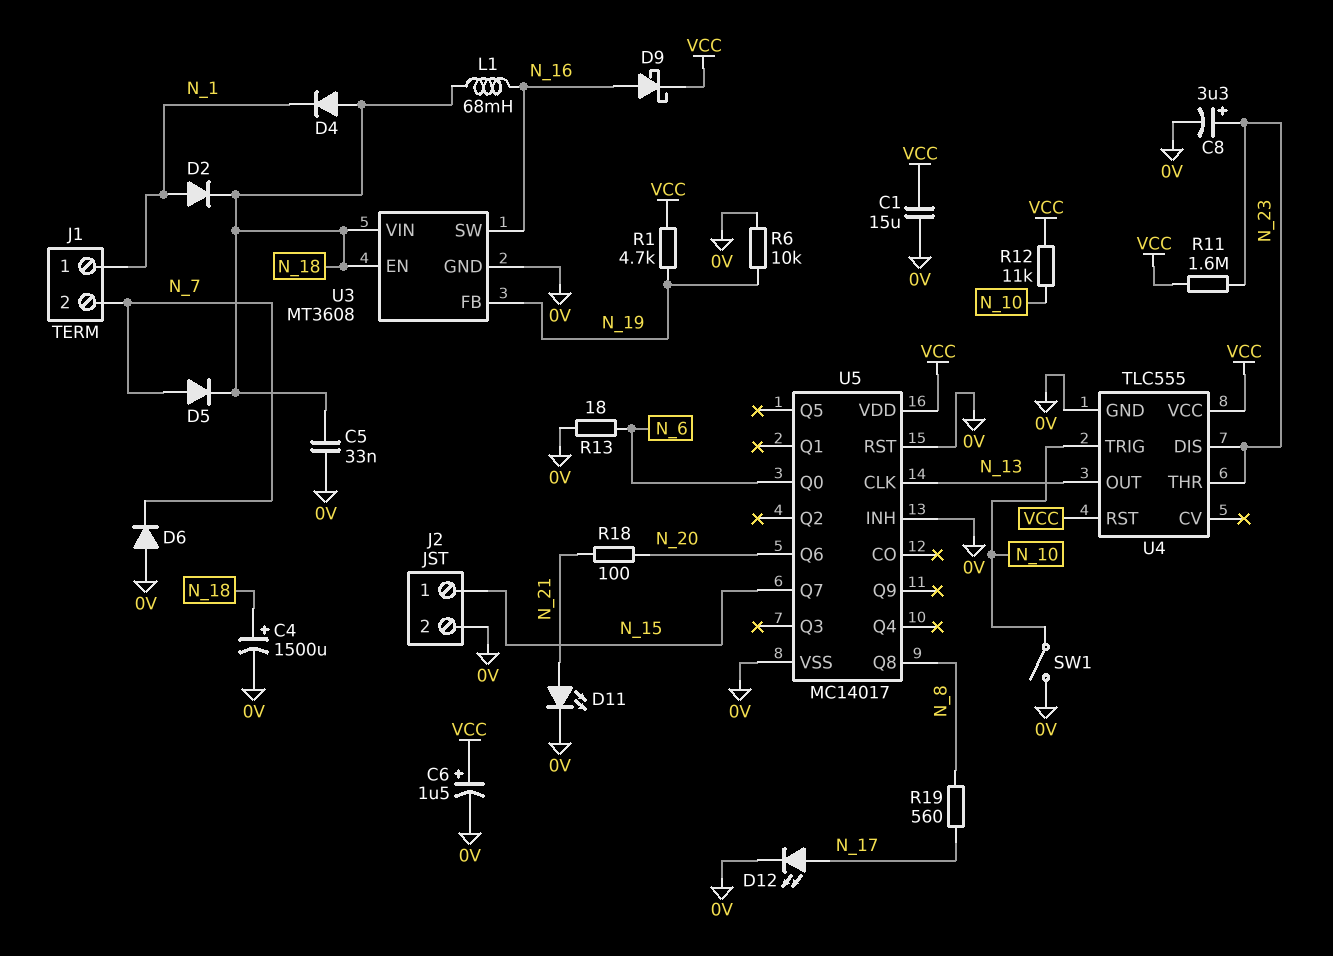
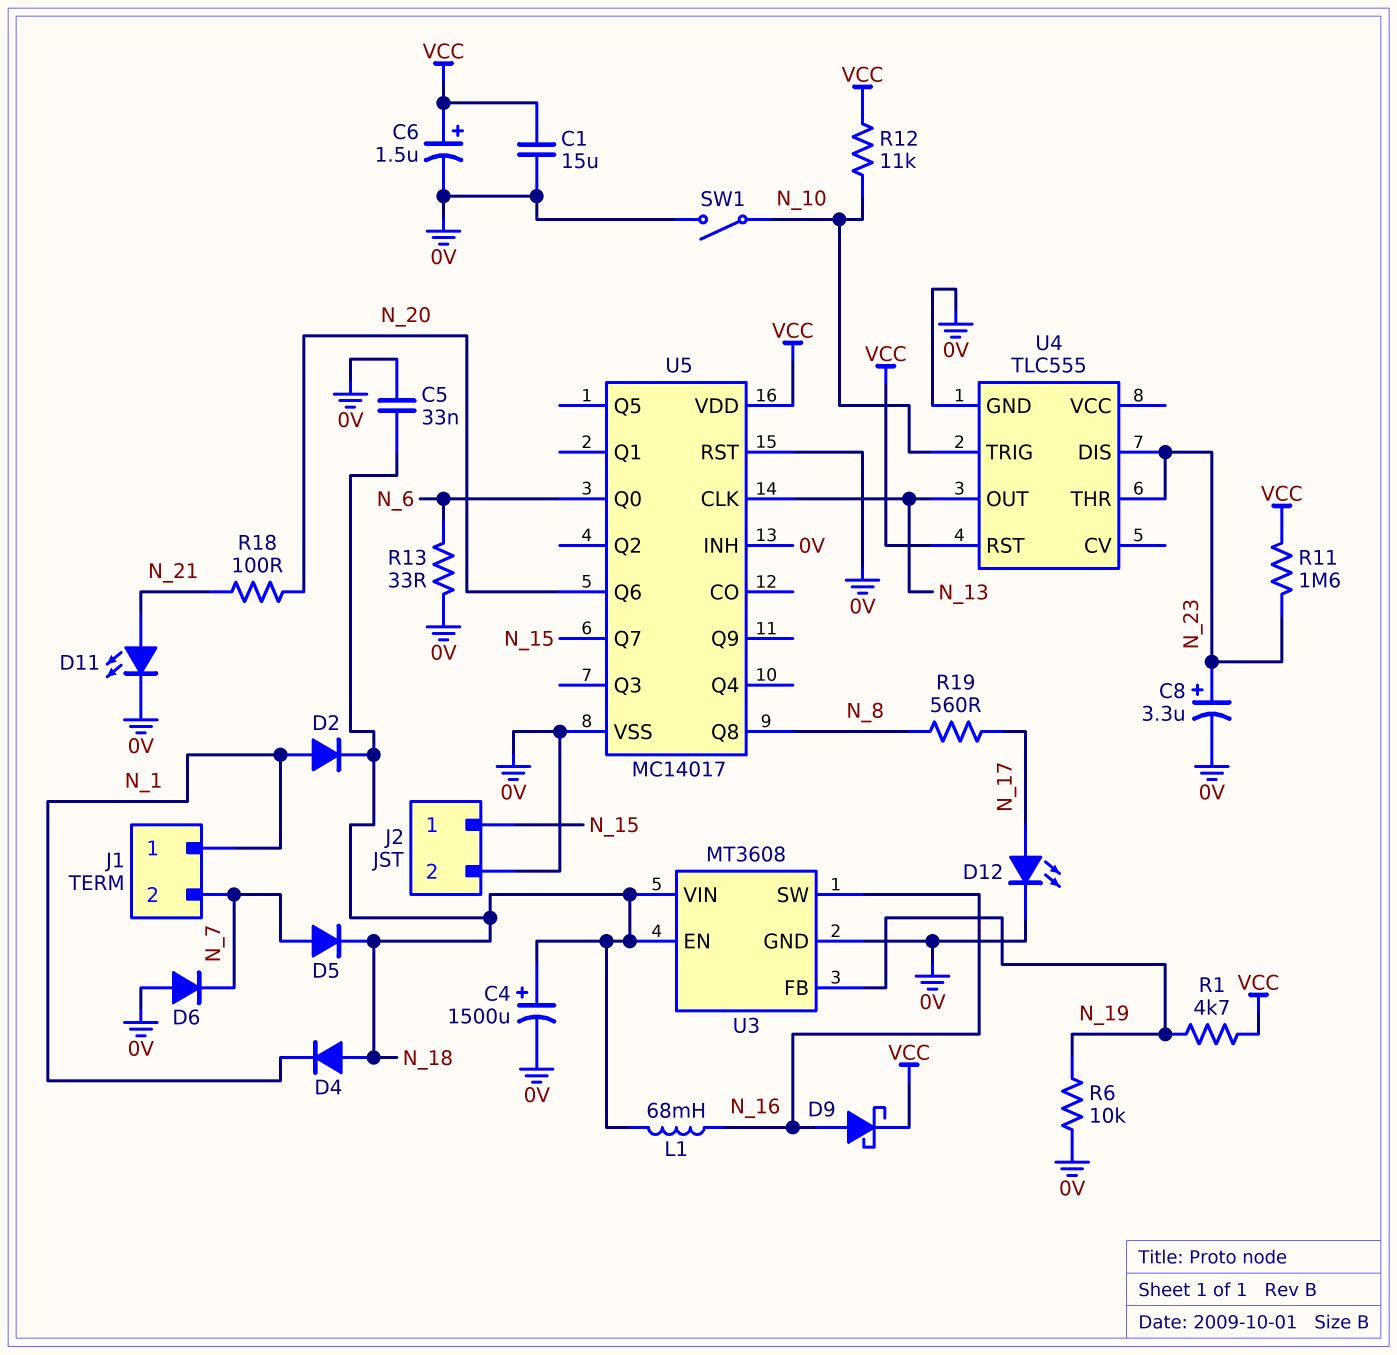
R13: 18 (0V, N_6) -> 33 (0V, N_6)
U4 pin VCC: VCC -> none

